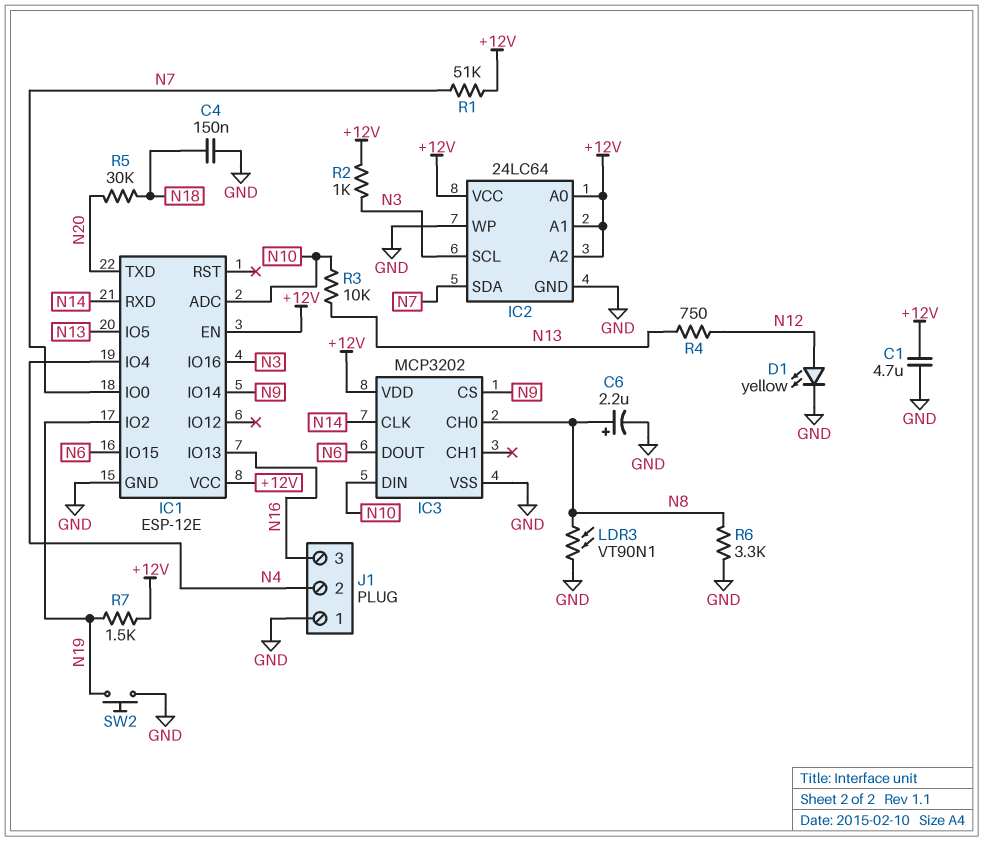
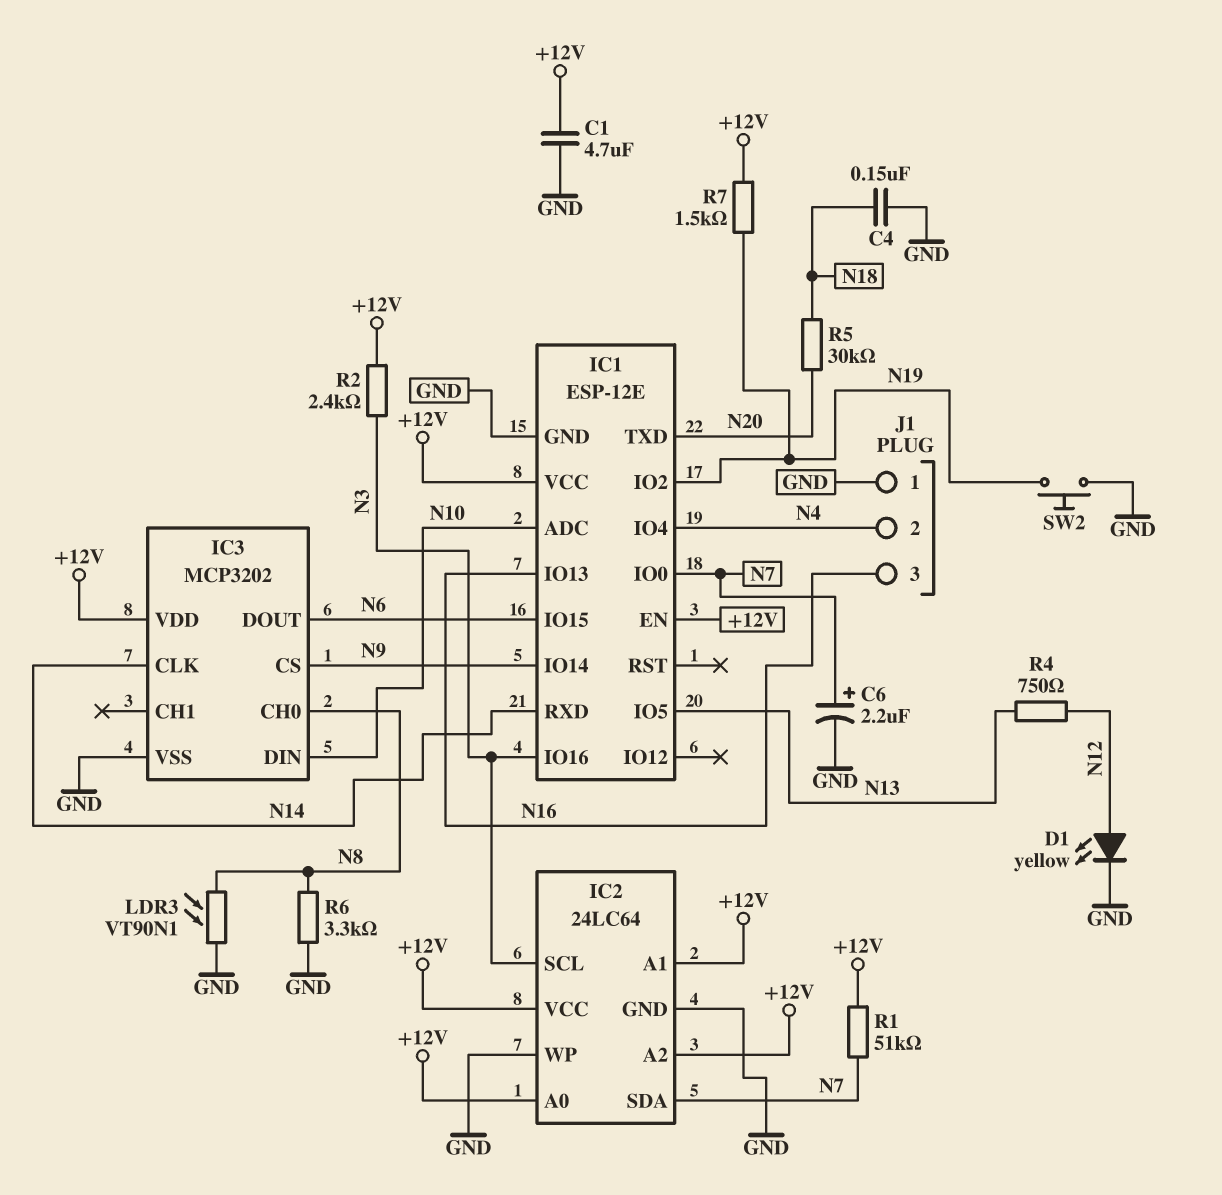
C6: 2.2uF (plus N8, minus GND) -> 2.2uF (plus N7, minus GND)
R2: 1k (+12V, N3) -> 2.4k (+12V, N3)
R3: 10k (N10, N13) -> none

